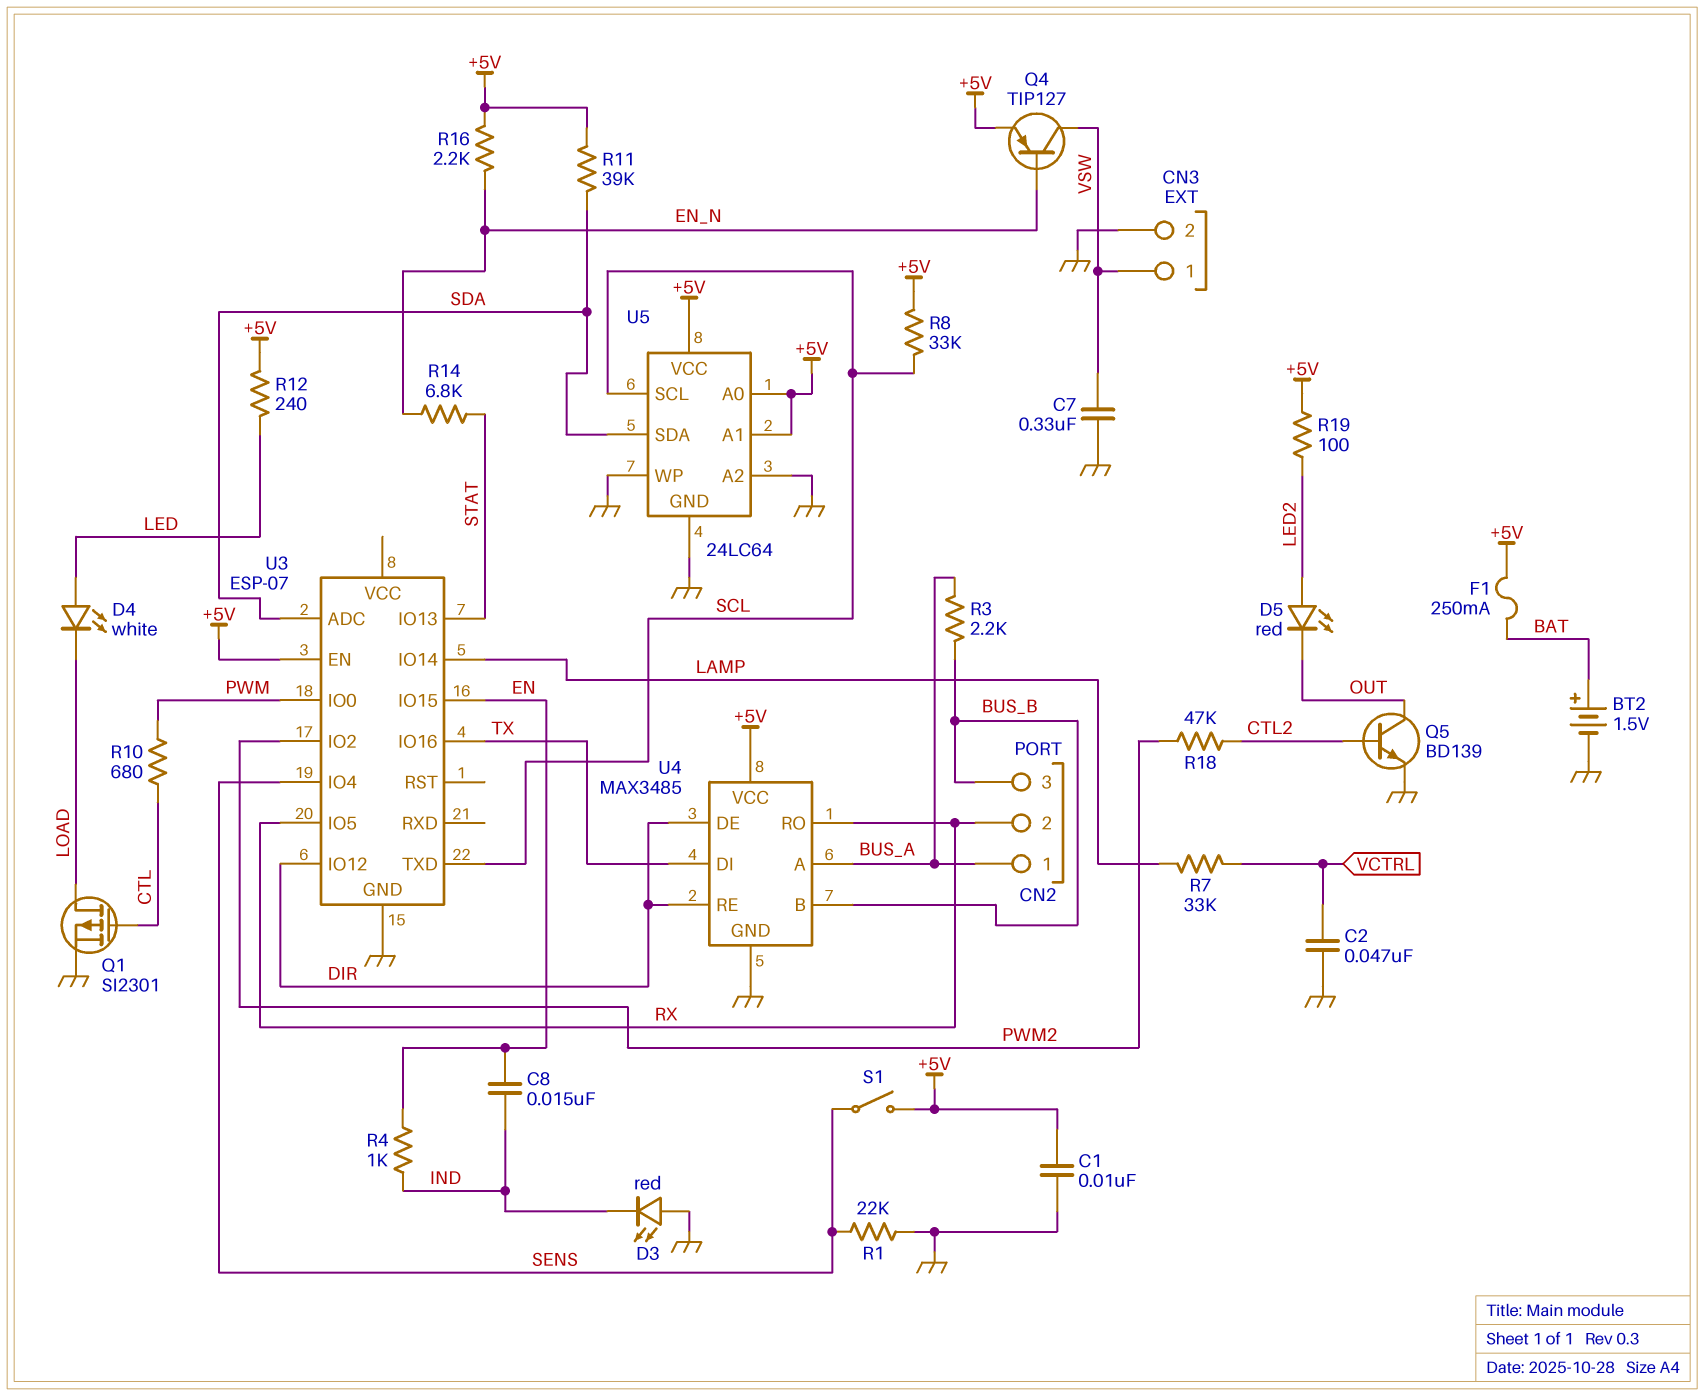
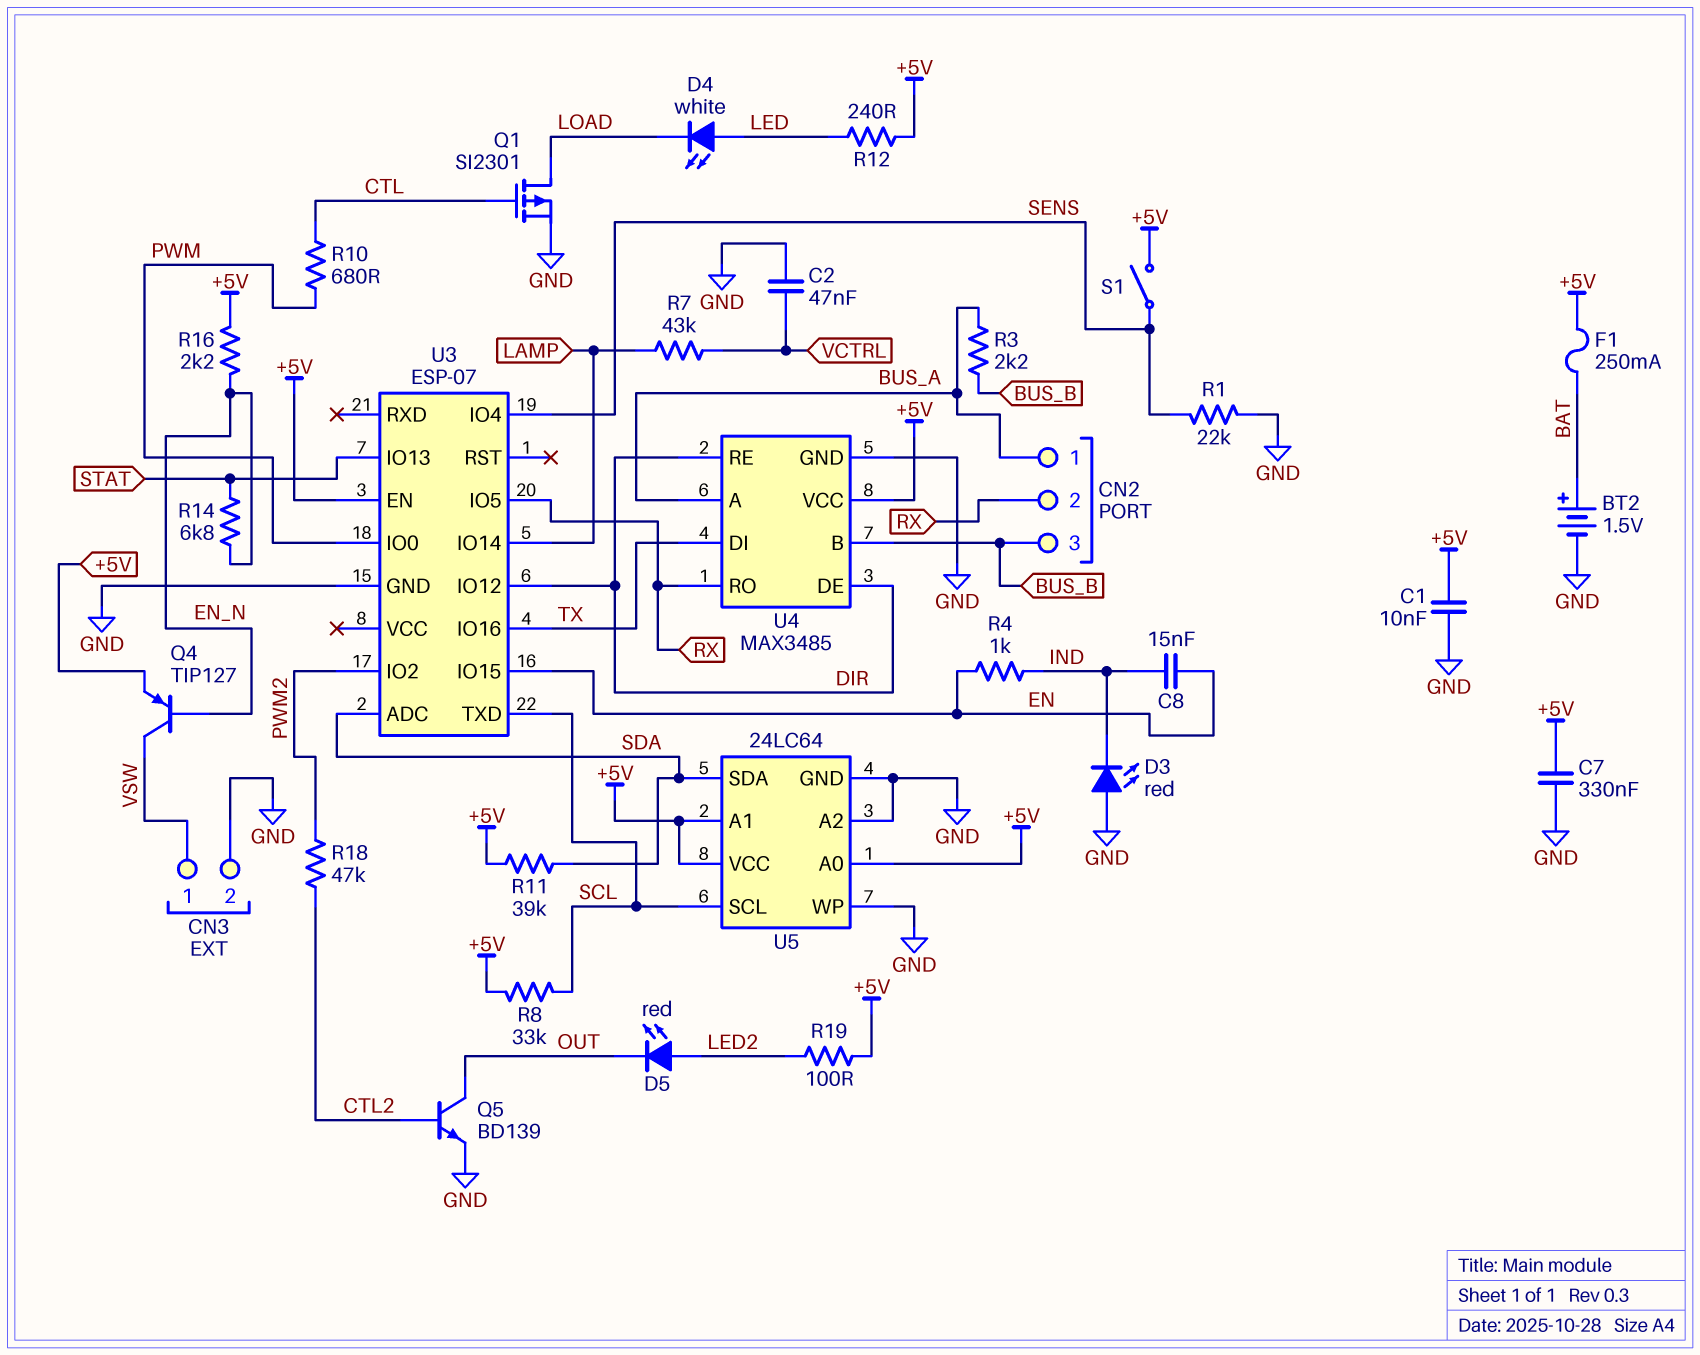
C7: 330nF (GND, VSW) -> 330nF (+5V, GND)
R7: 33k (LAMP, VCTRL) -> 43k (LAMP, VCTRL)

